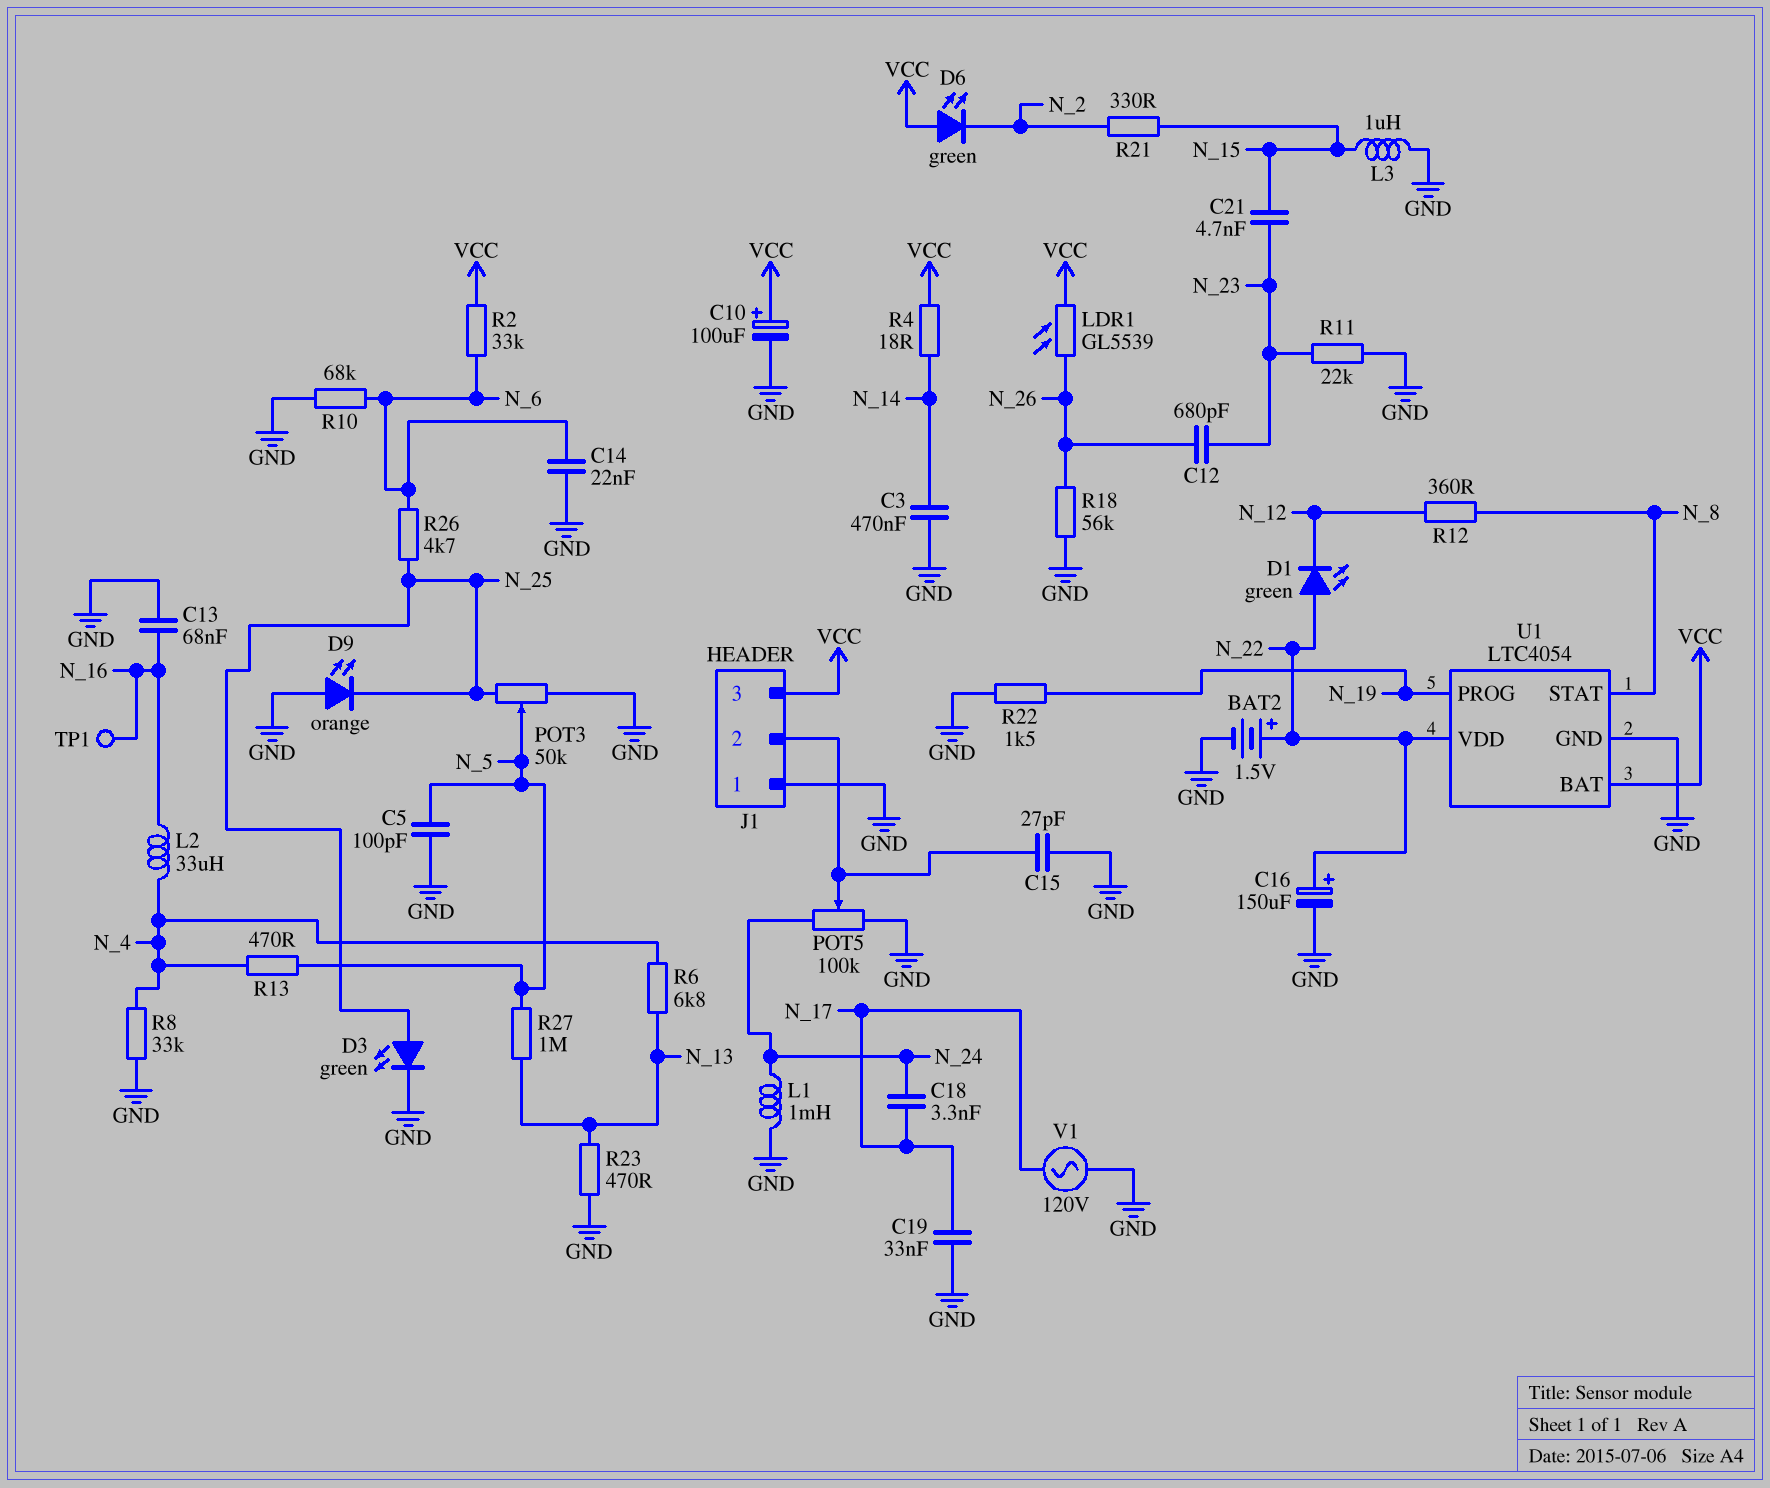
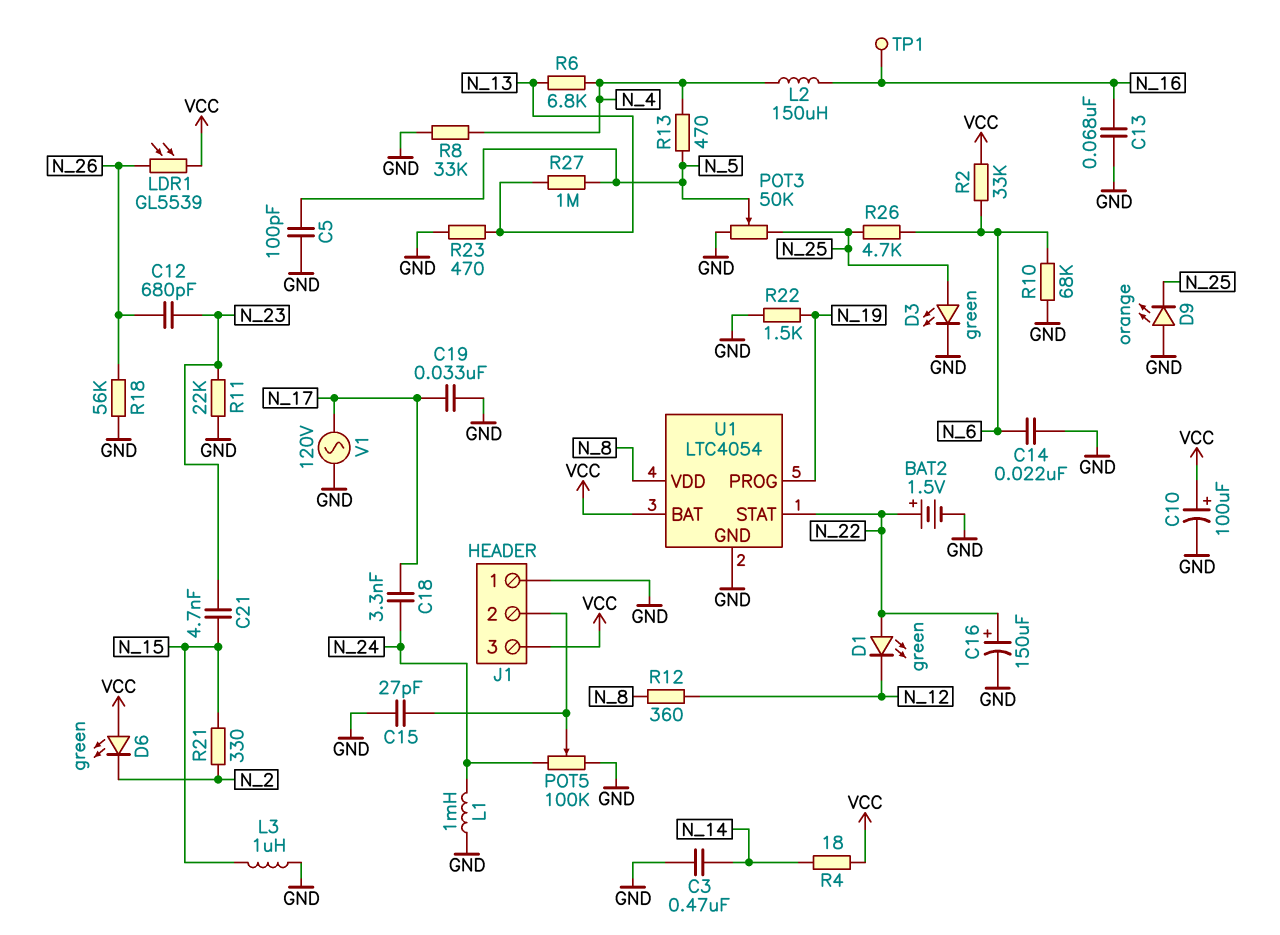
L2: 33uH (N_4, N_16) -> 150uH (N_4, N_16)
U1 pin STAT: N_8 -> N_22
U1 pin VDD: N_22 -> N_8

